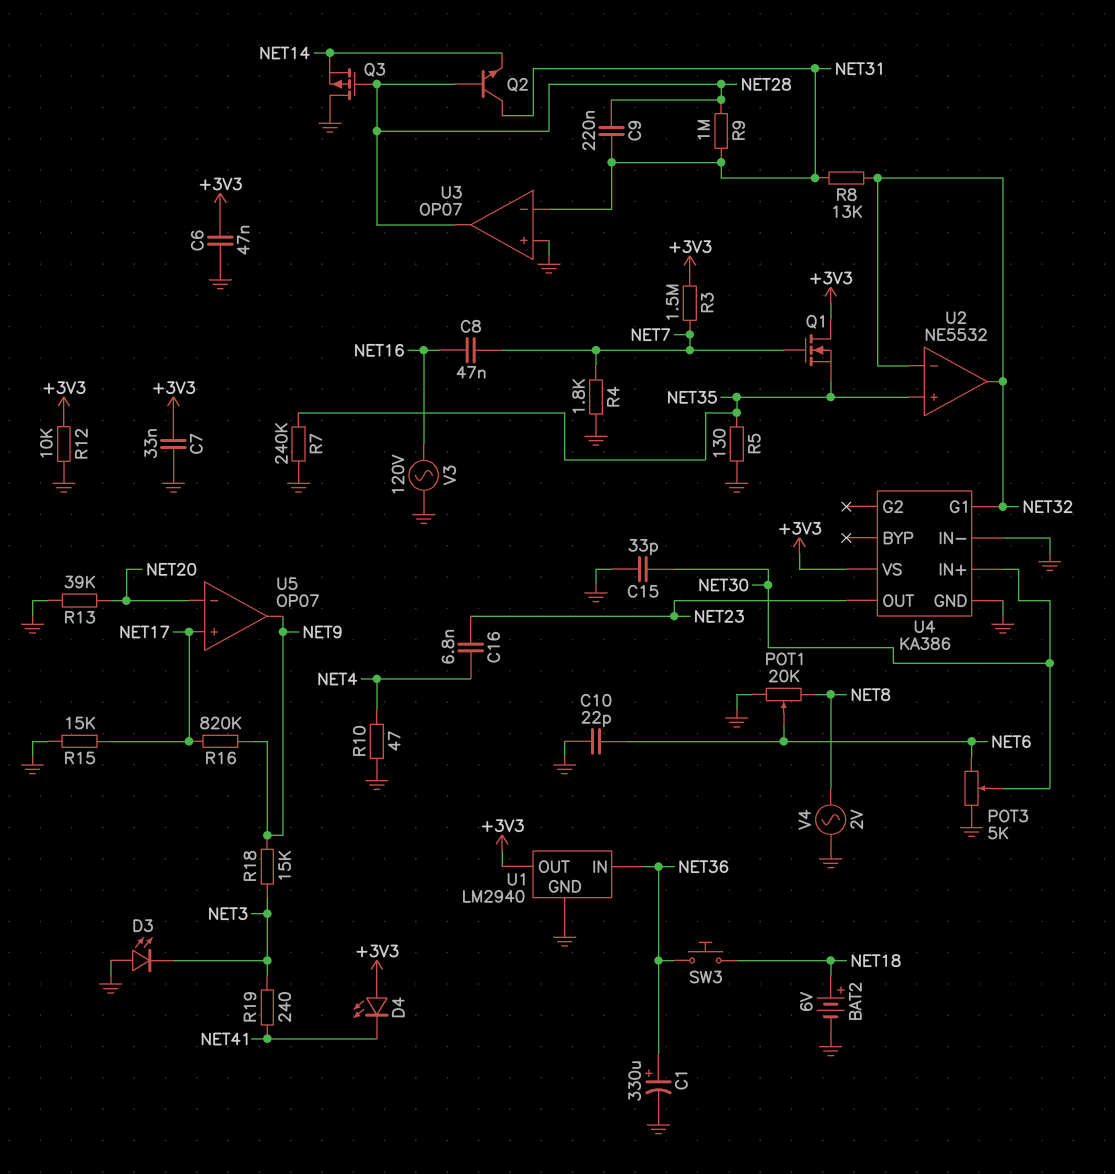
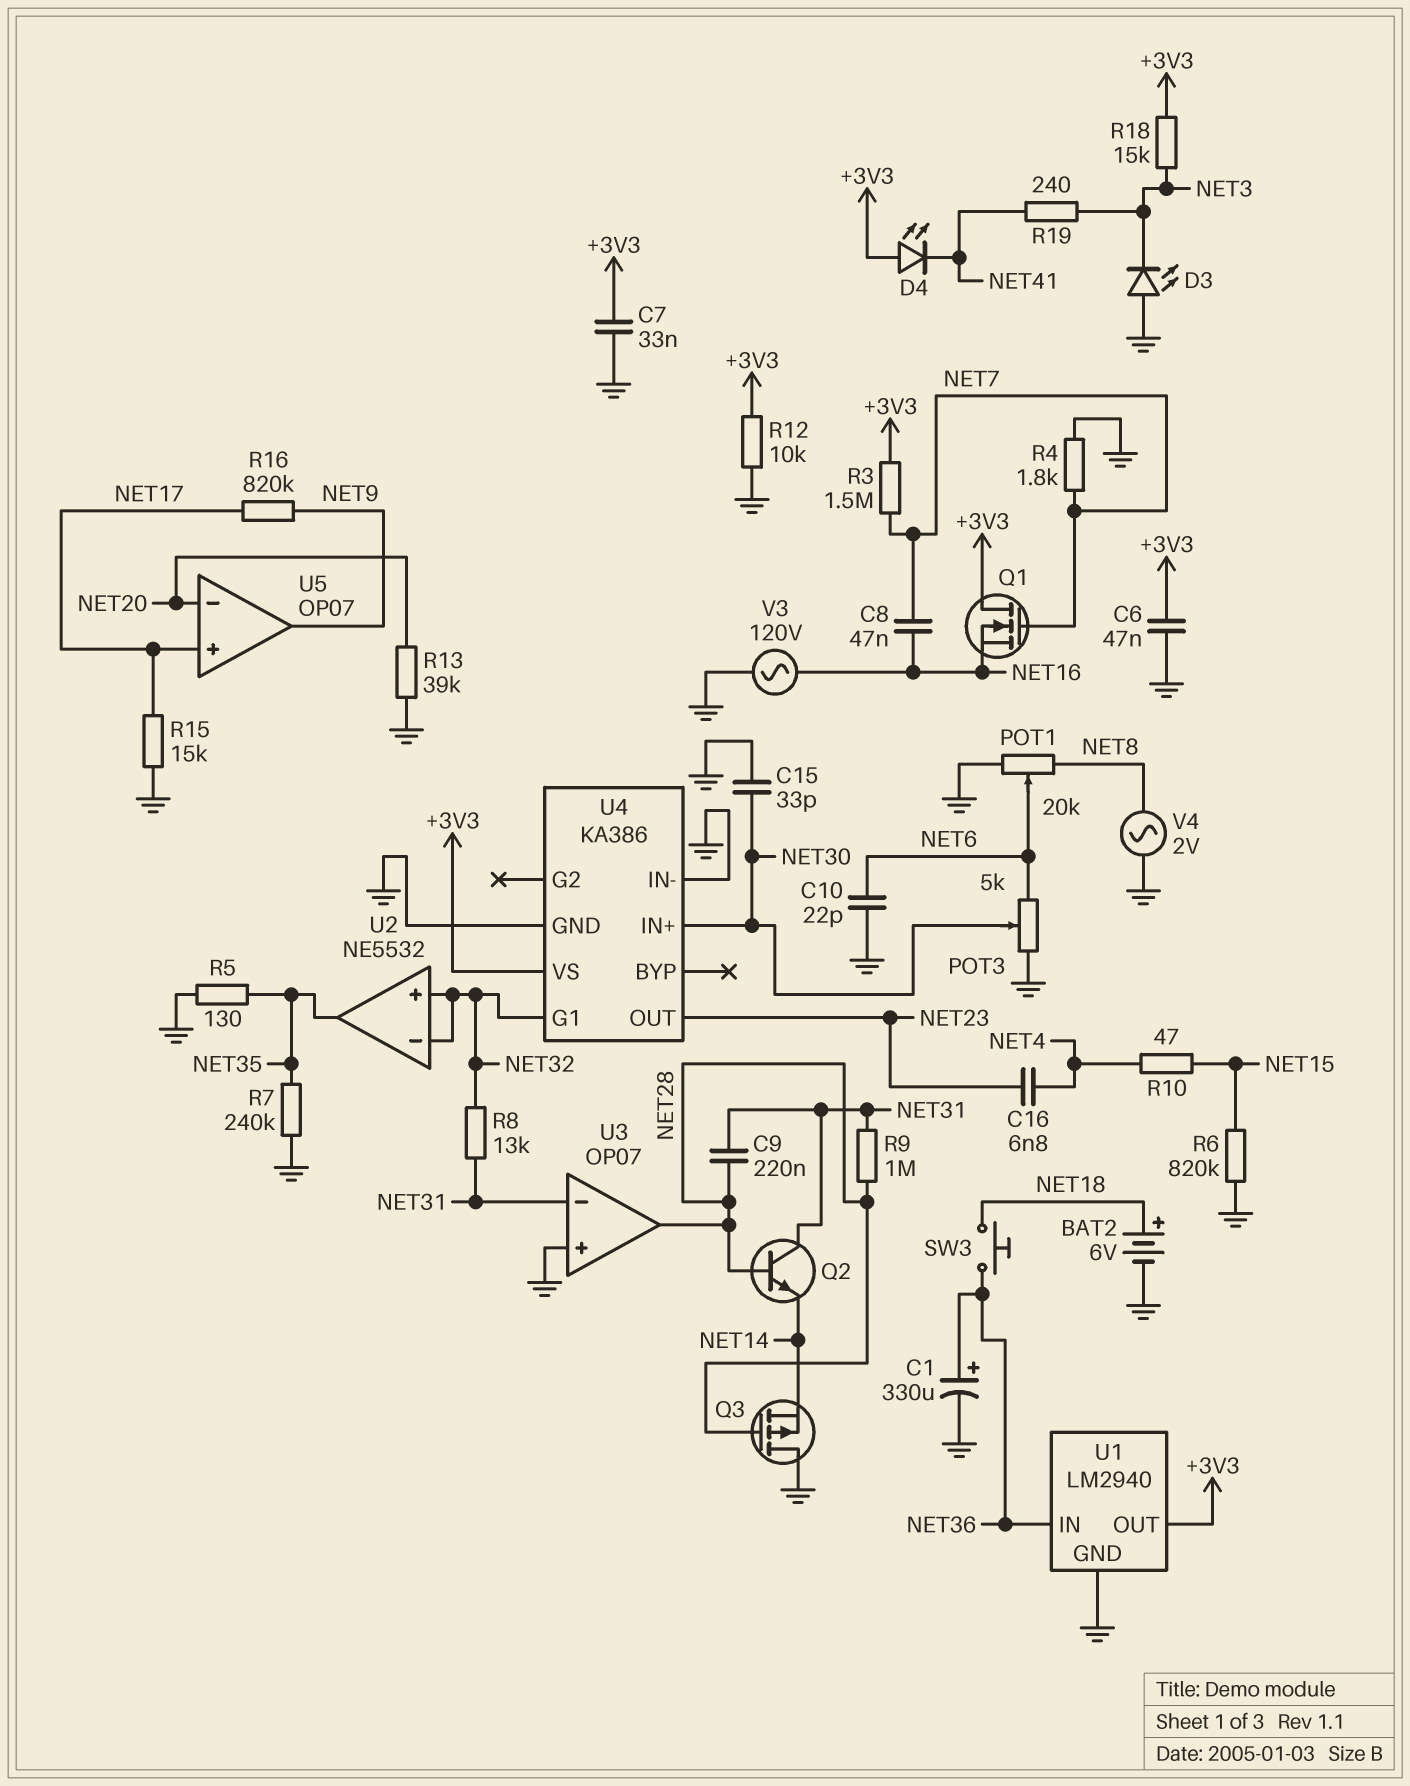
Q1: NMOS (G NET7, D +3V3, S NET35) -> NMOS (G NET7, D +3V3, S NET16)
R6: none -> 820k (GND, NET15)
R10: 47 (GND, NET4) -> 47 (NET4, NET15)
R18: 15k (NET3, NET9) -> 15k (+3V3, NET3)
U2 pin in+: NET35 -> NET32
U2 pin out: NET32 -> NET35

